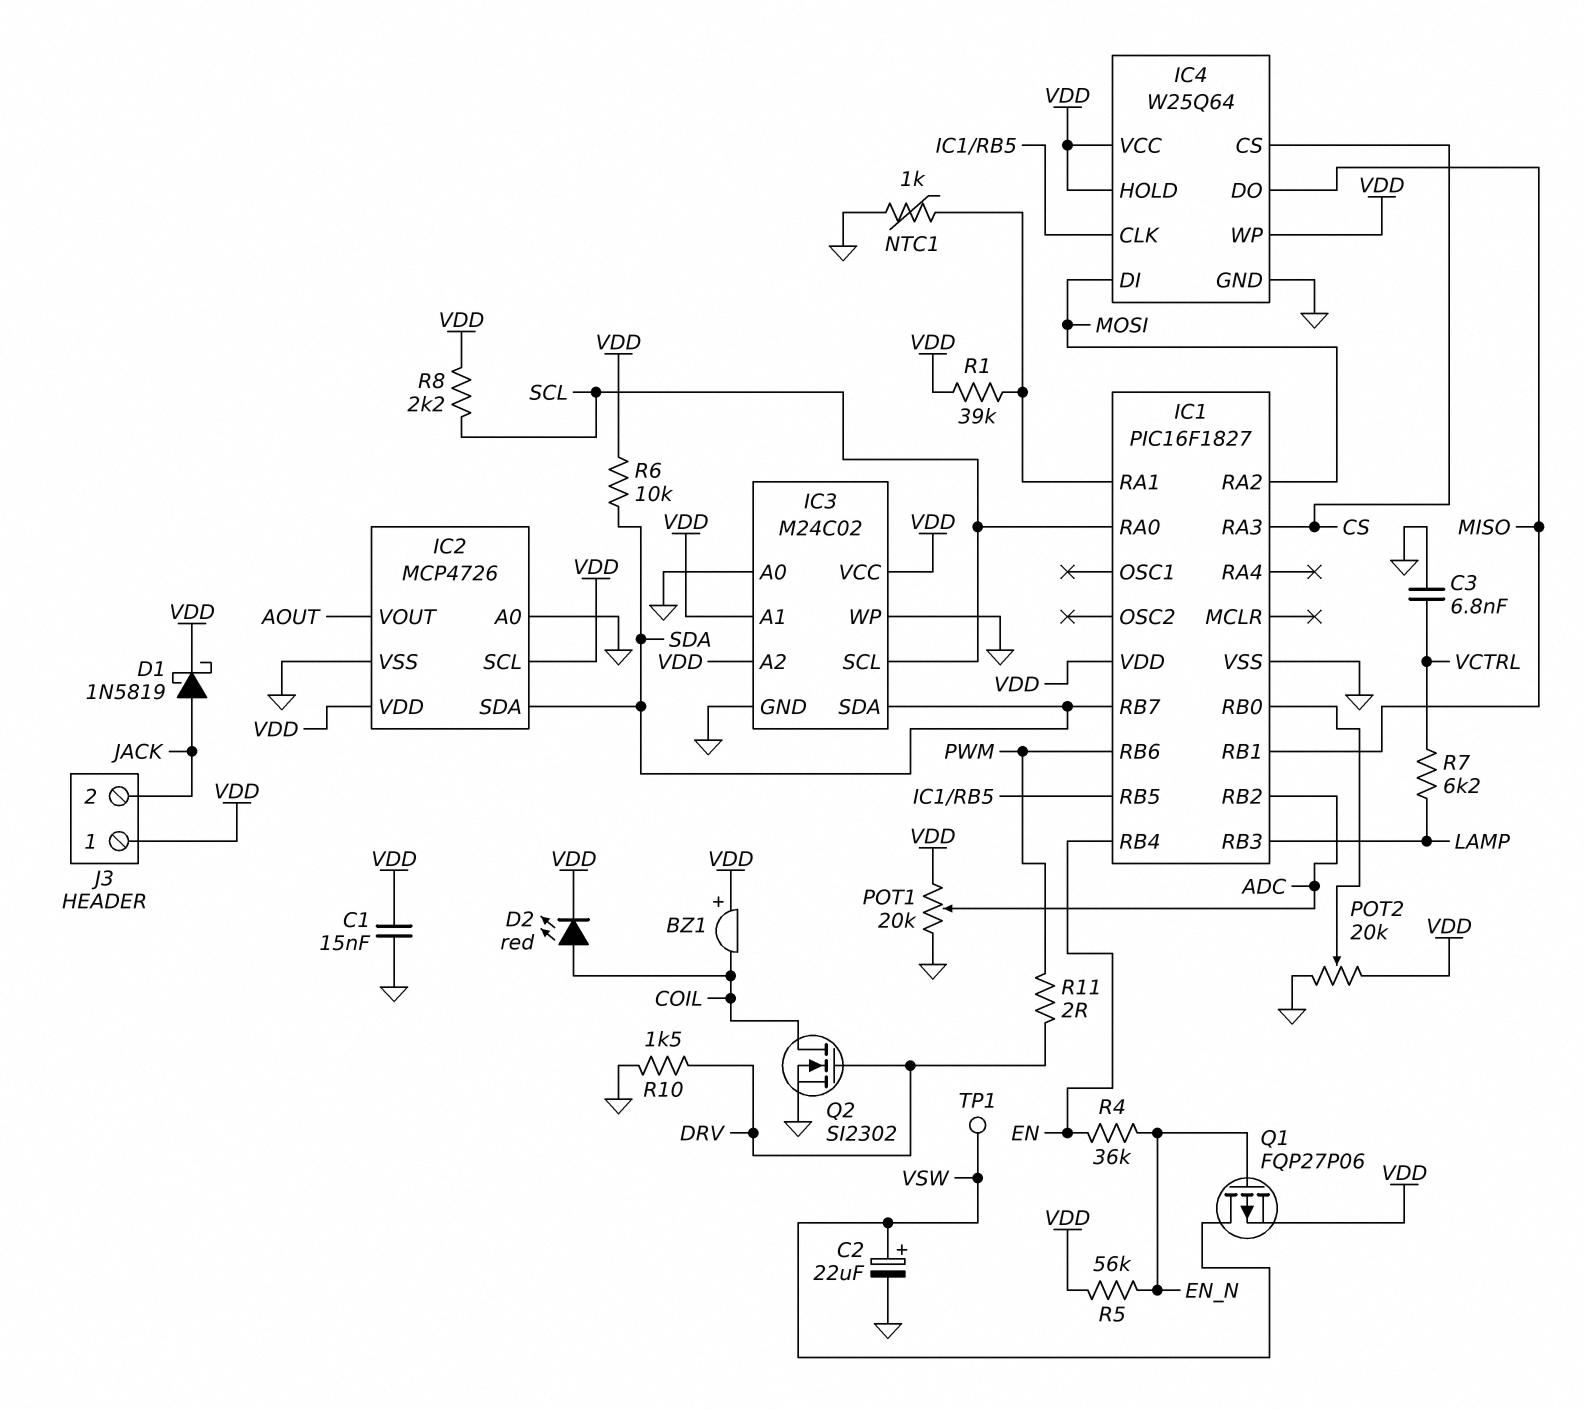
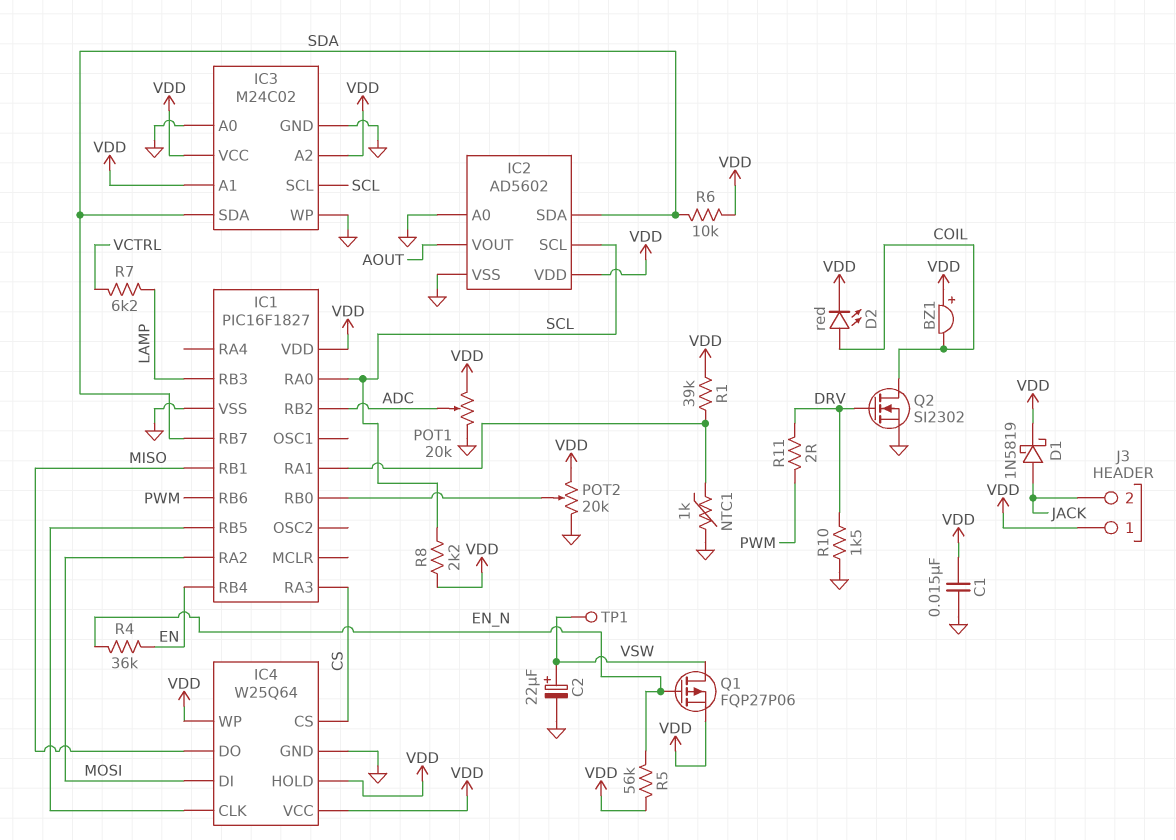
C3: 6.8nF (GND, VCTRL) -> none
IC2: MCP4726 -> AD5602
IC2 pin SCL: VDD -> SCL

